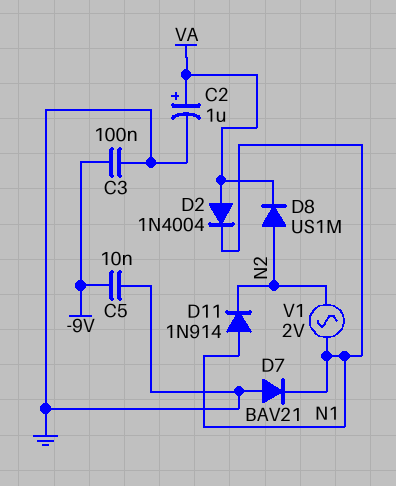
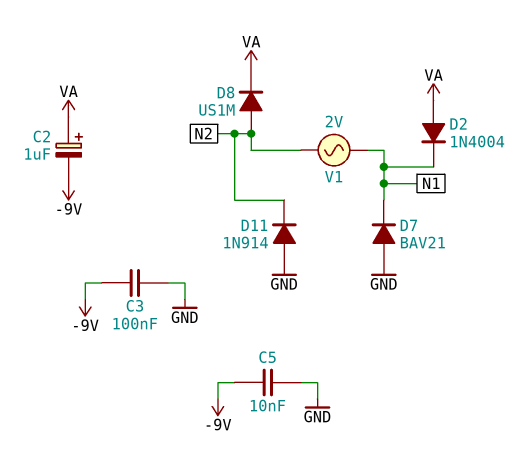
C2: 1uF (plus VA, minus GND) -> 1uF (plus VA, minus -9V)
D11: diode 1N914 (A N1, K N2) -> diode 1N914 (A GND, K N2)

